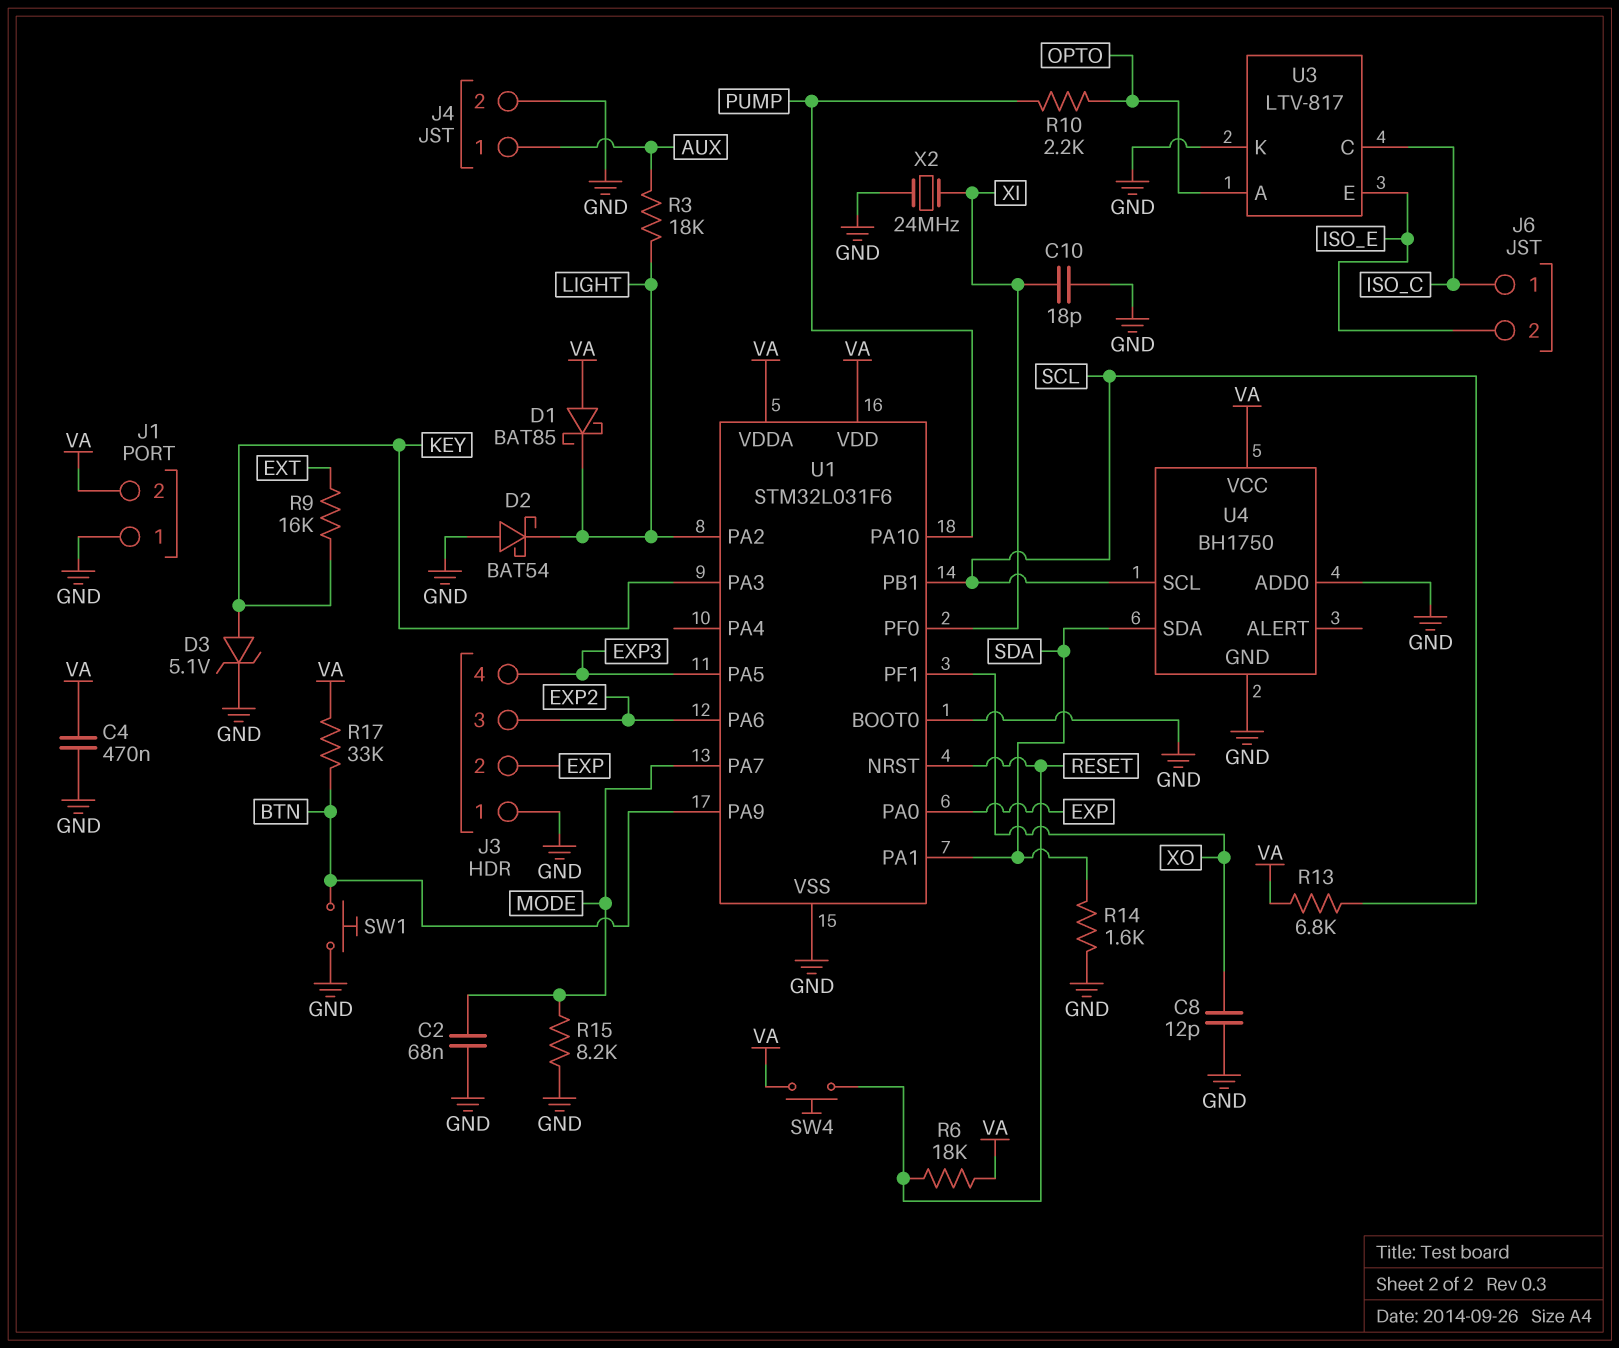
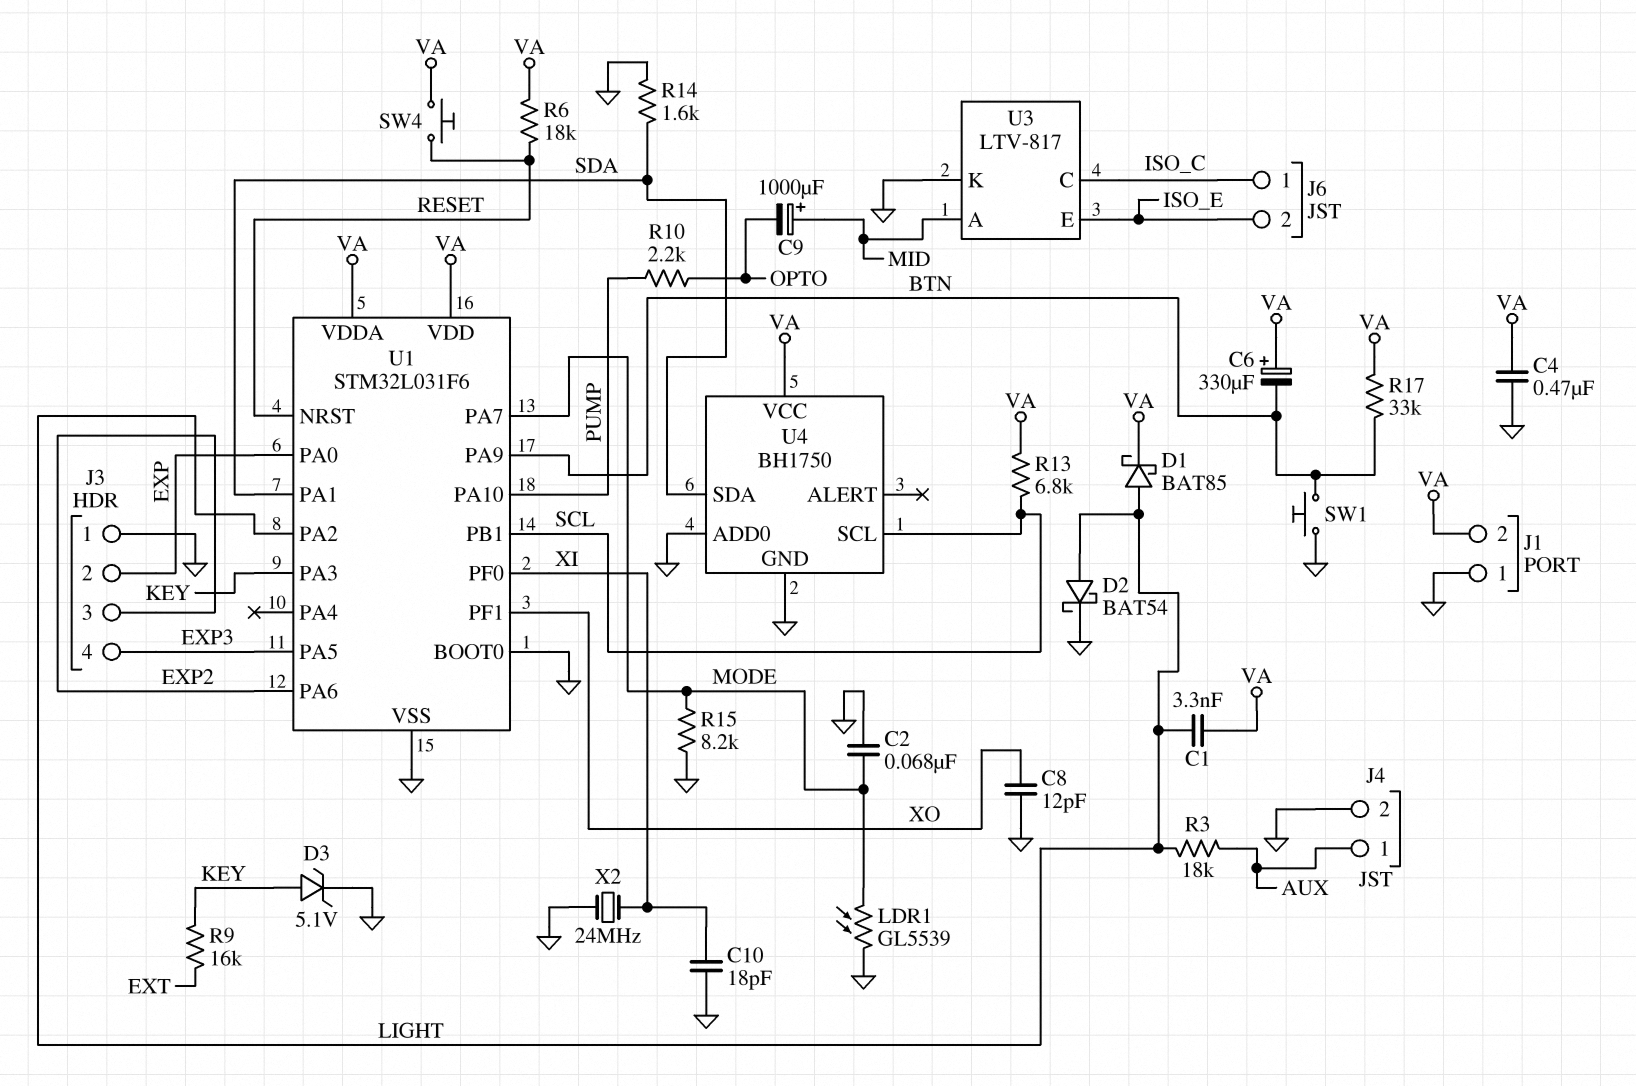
C1: none -> 3.3nF (LIGHT, VA)
C6: none -> 330uF (plus VA, minus BTN)
C9: none -> 1000uF (plus MID, minus OPTO)
D1: schottky BAT85 (A VA, K LIGHT) -> schottky BAT85 (A LIGHT, K VA)
D2: schottky BAT54 (A GND, K LIGHT) -> schottky BAT54 (A LIGHT, K GND)
LDR1: none -> GL5539 (GND, MODE)
U3 pin A: OPTO -> MID

